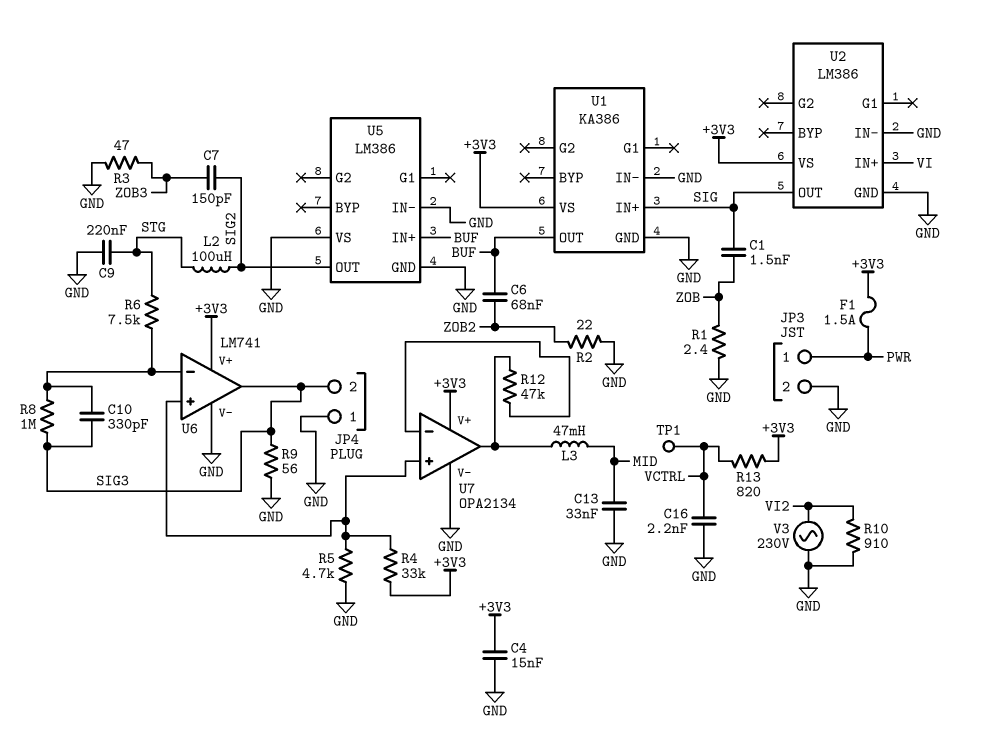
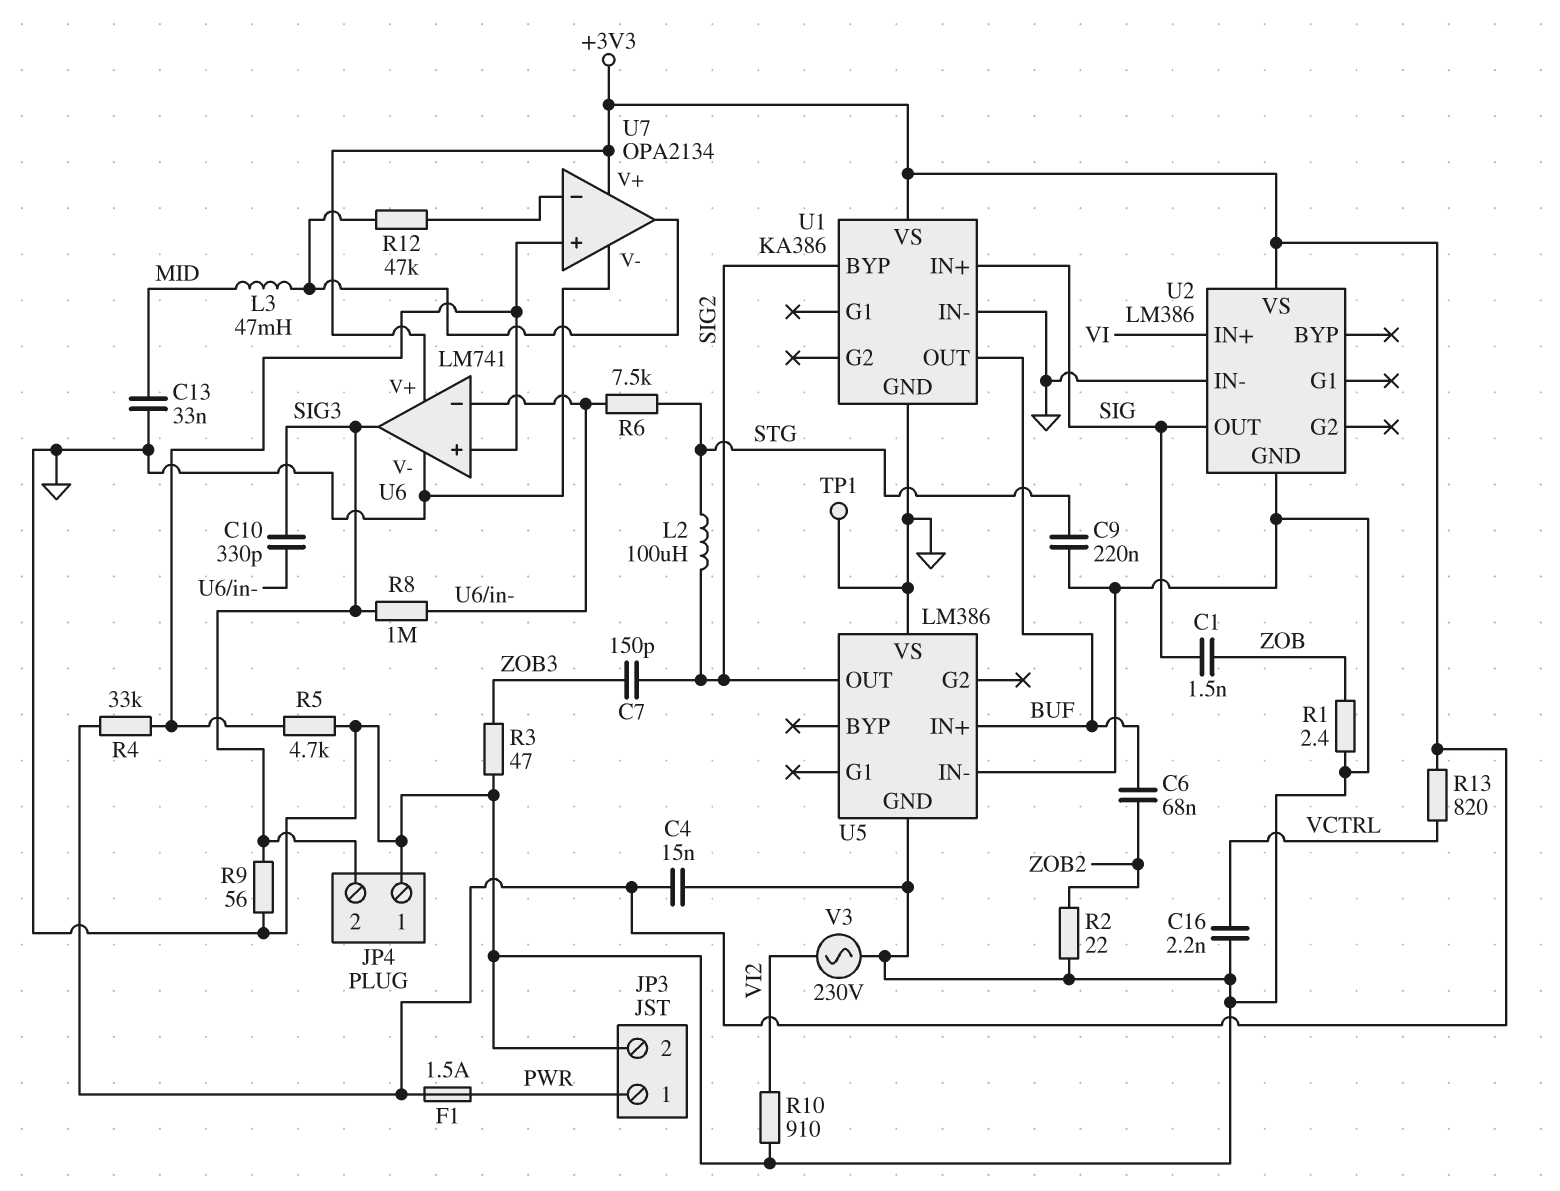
TP1: test point (VCTRL) -> test point (GND)
U1 pin BYP: none -> SIG2

